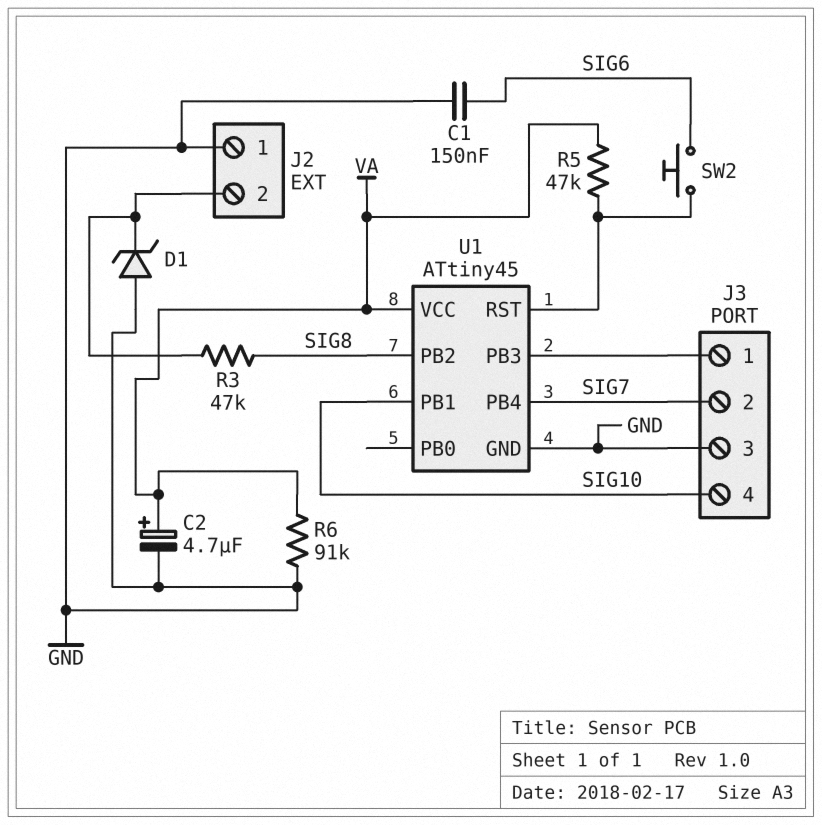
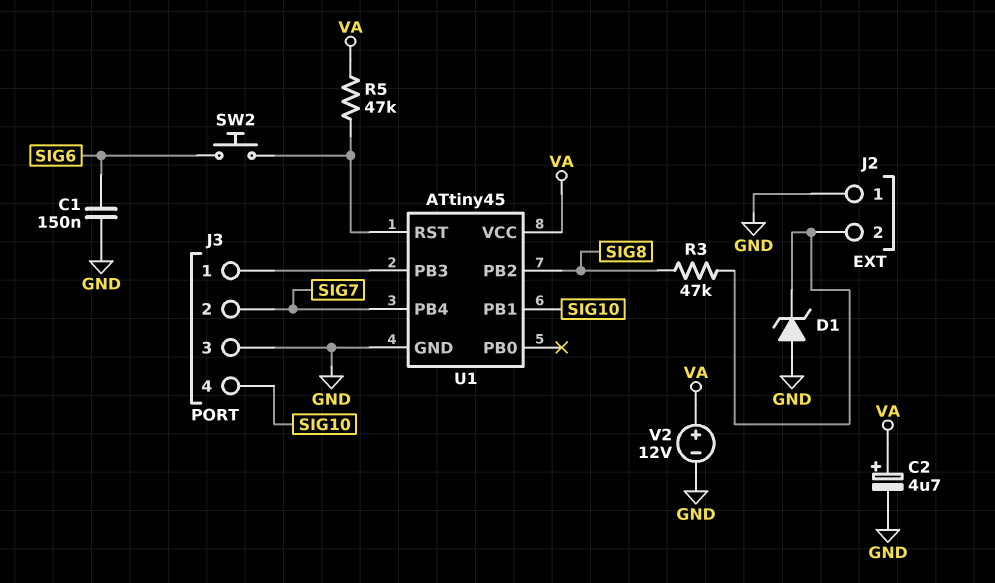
R6: 91k (GND, VA) -> none
V2: none -> 12V (plus VA, minus GND)

